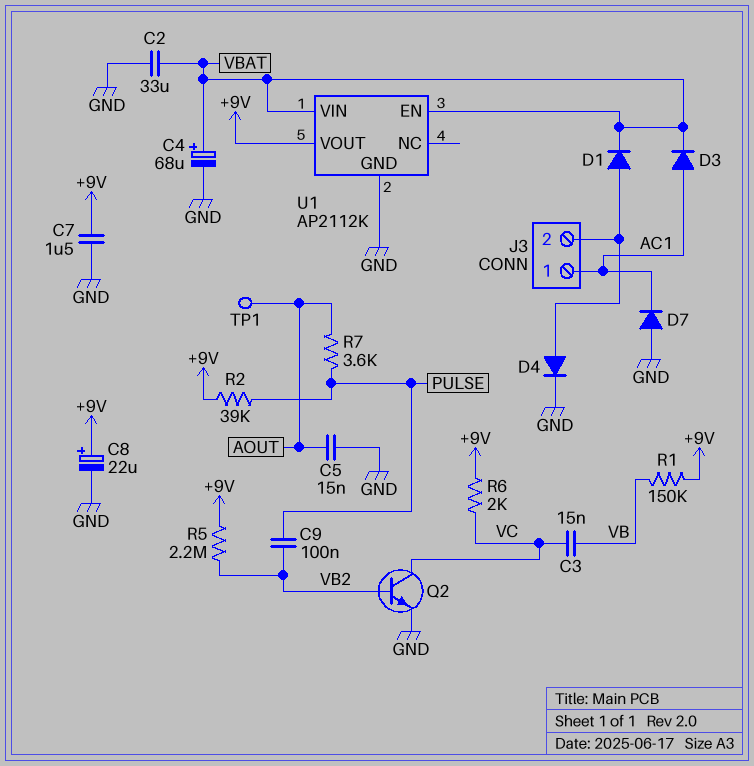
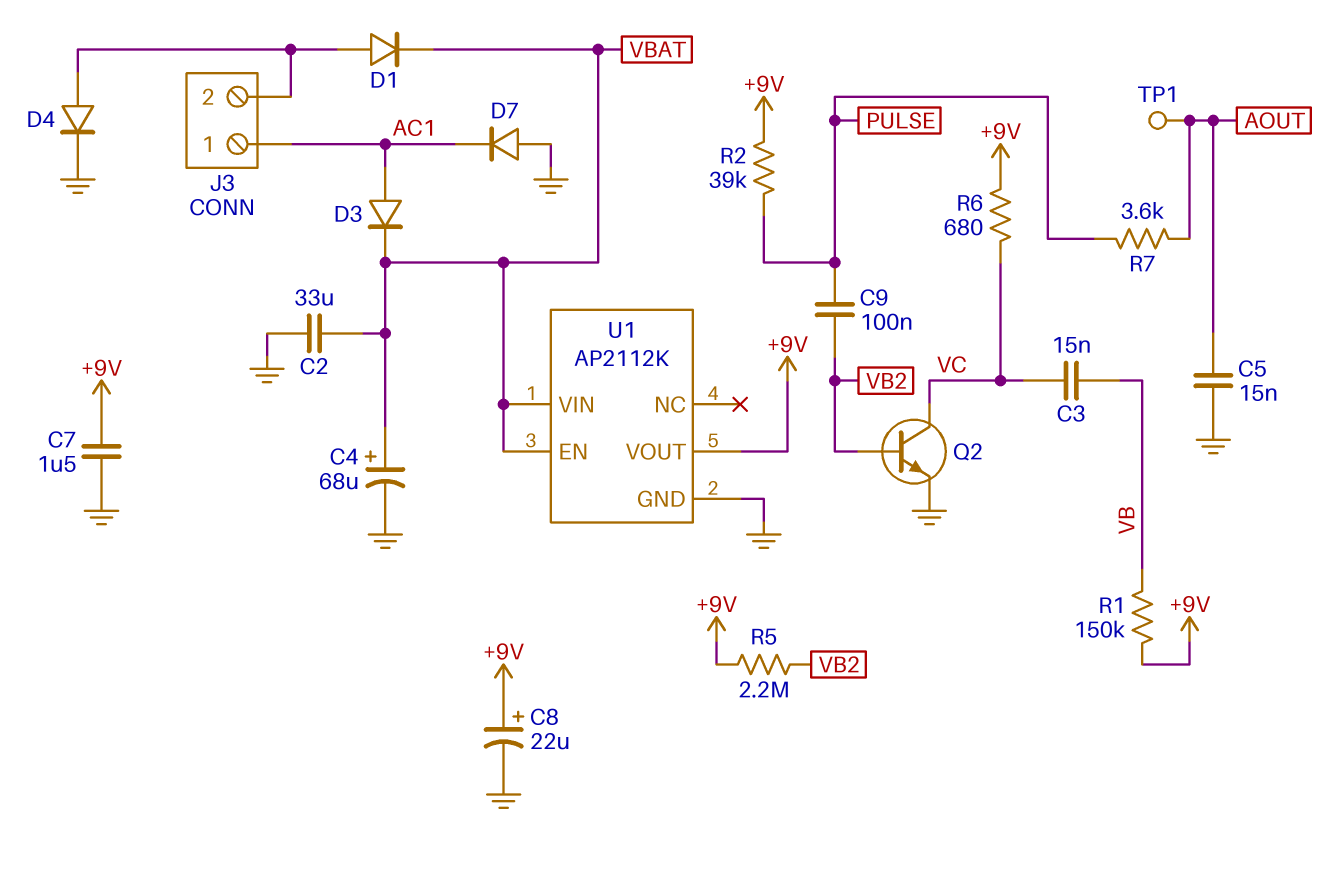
R6: 2k (+9V, VC) -> 680 (+9V, VC)

